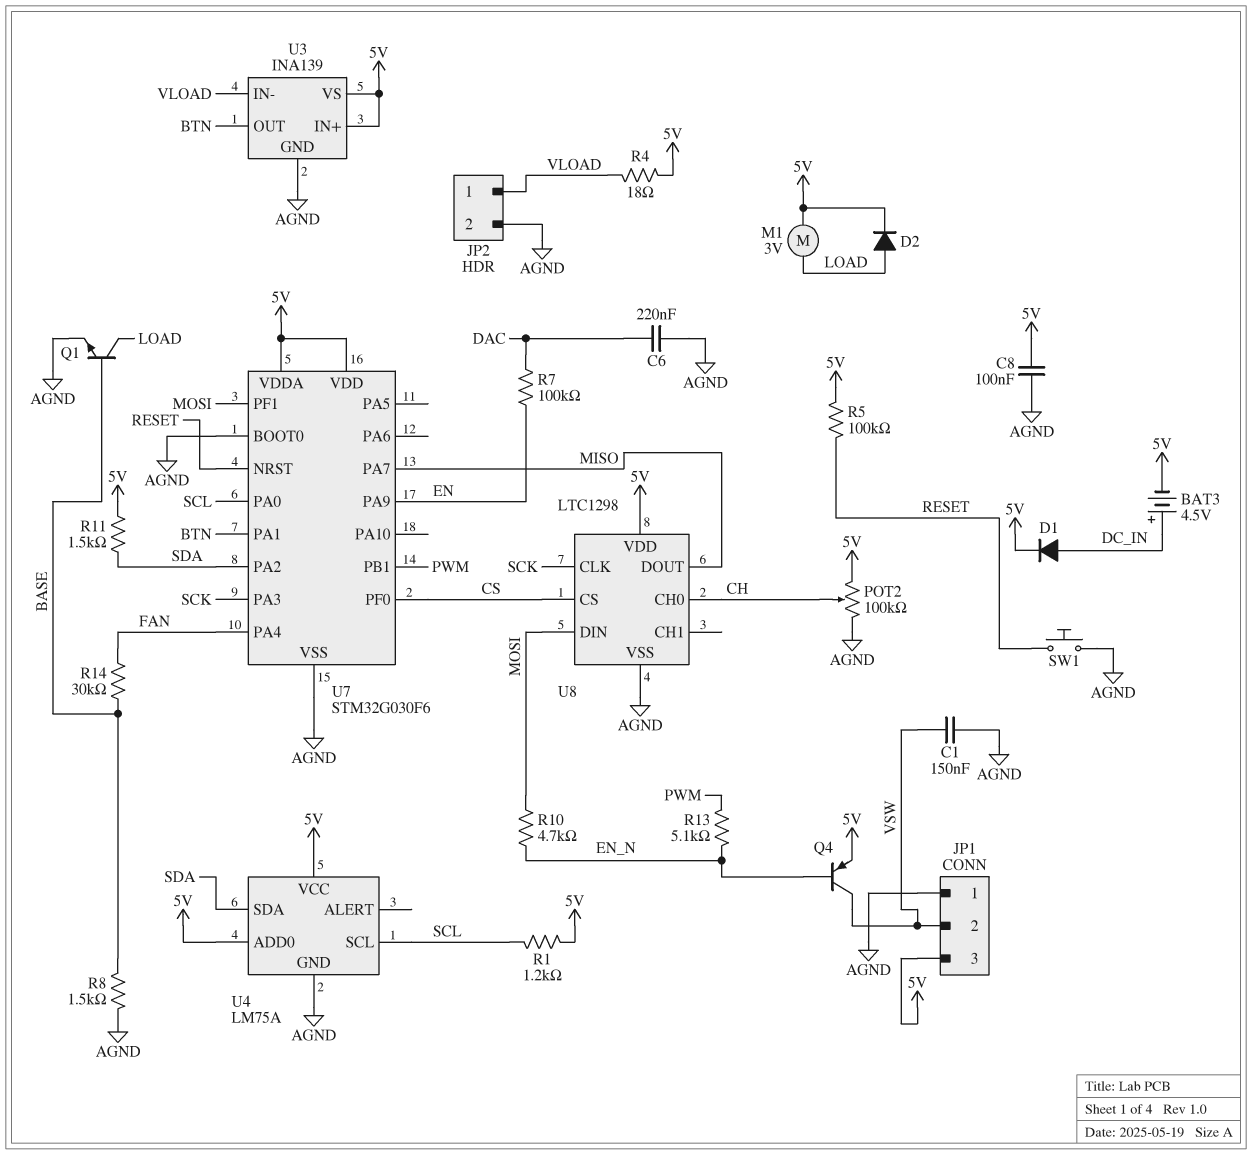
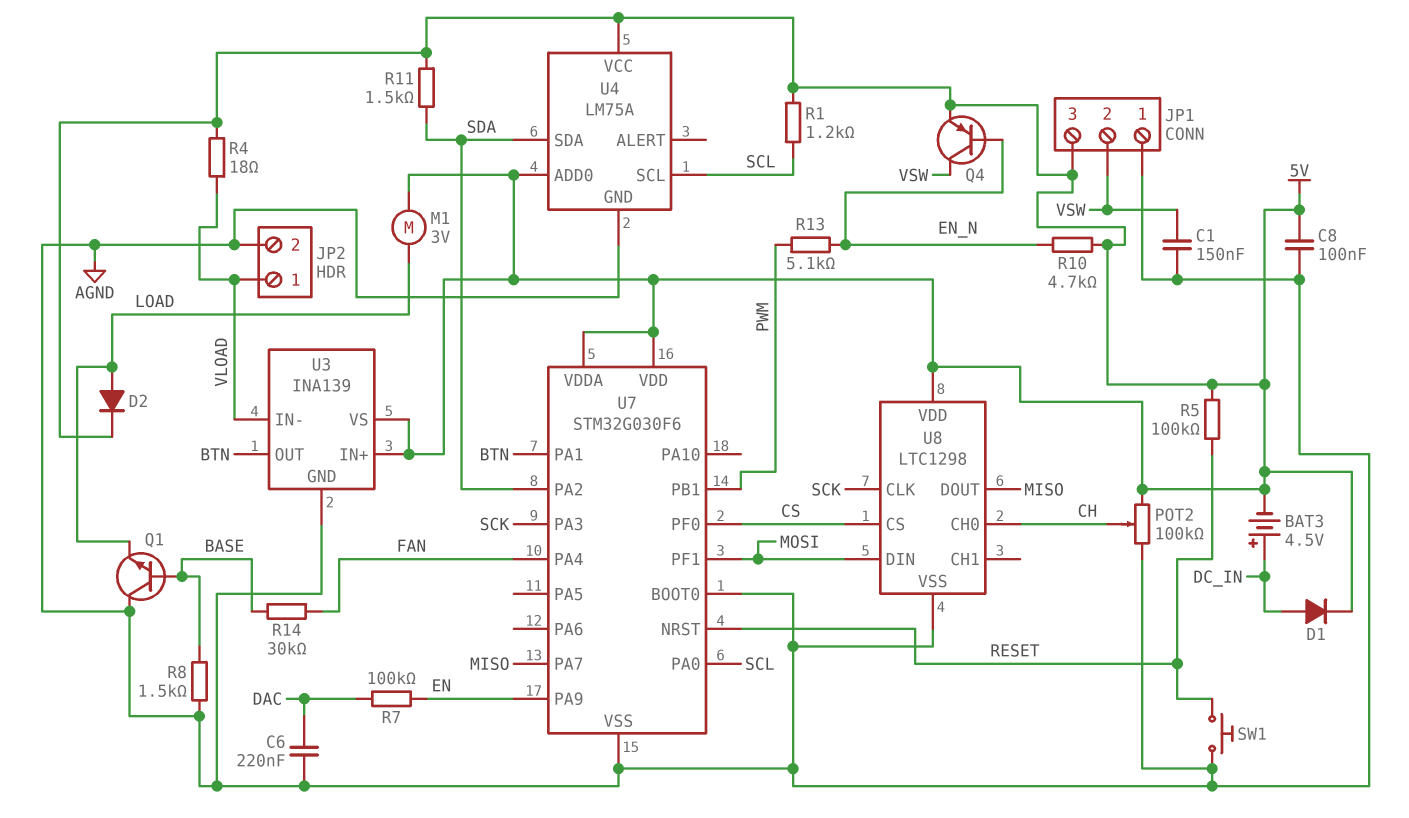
Q1: NPN (B BASE, C LOAD, E AGND) -> NPN (B BASE, C AGND, E LOAD)
R10: 4.7k (EN_N, MOSI) -> 4.7k (5V, EN_N)

